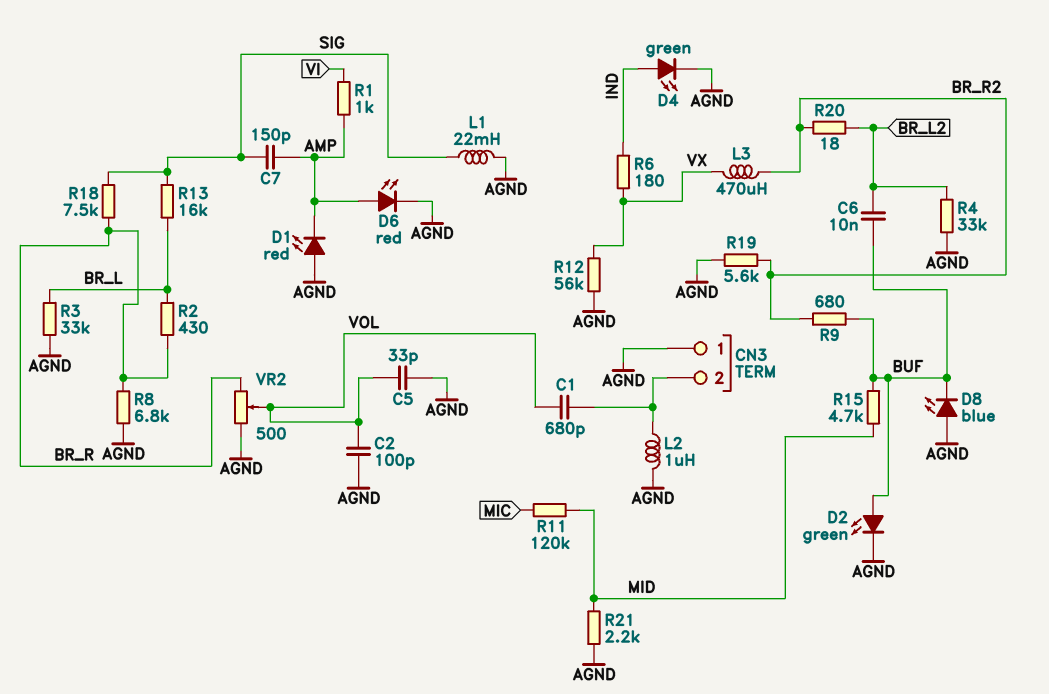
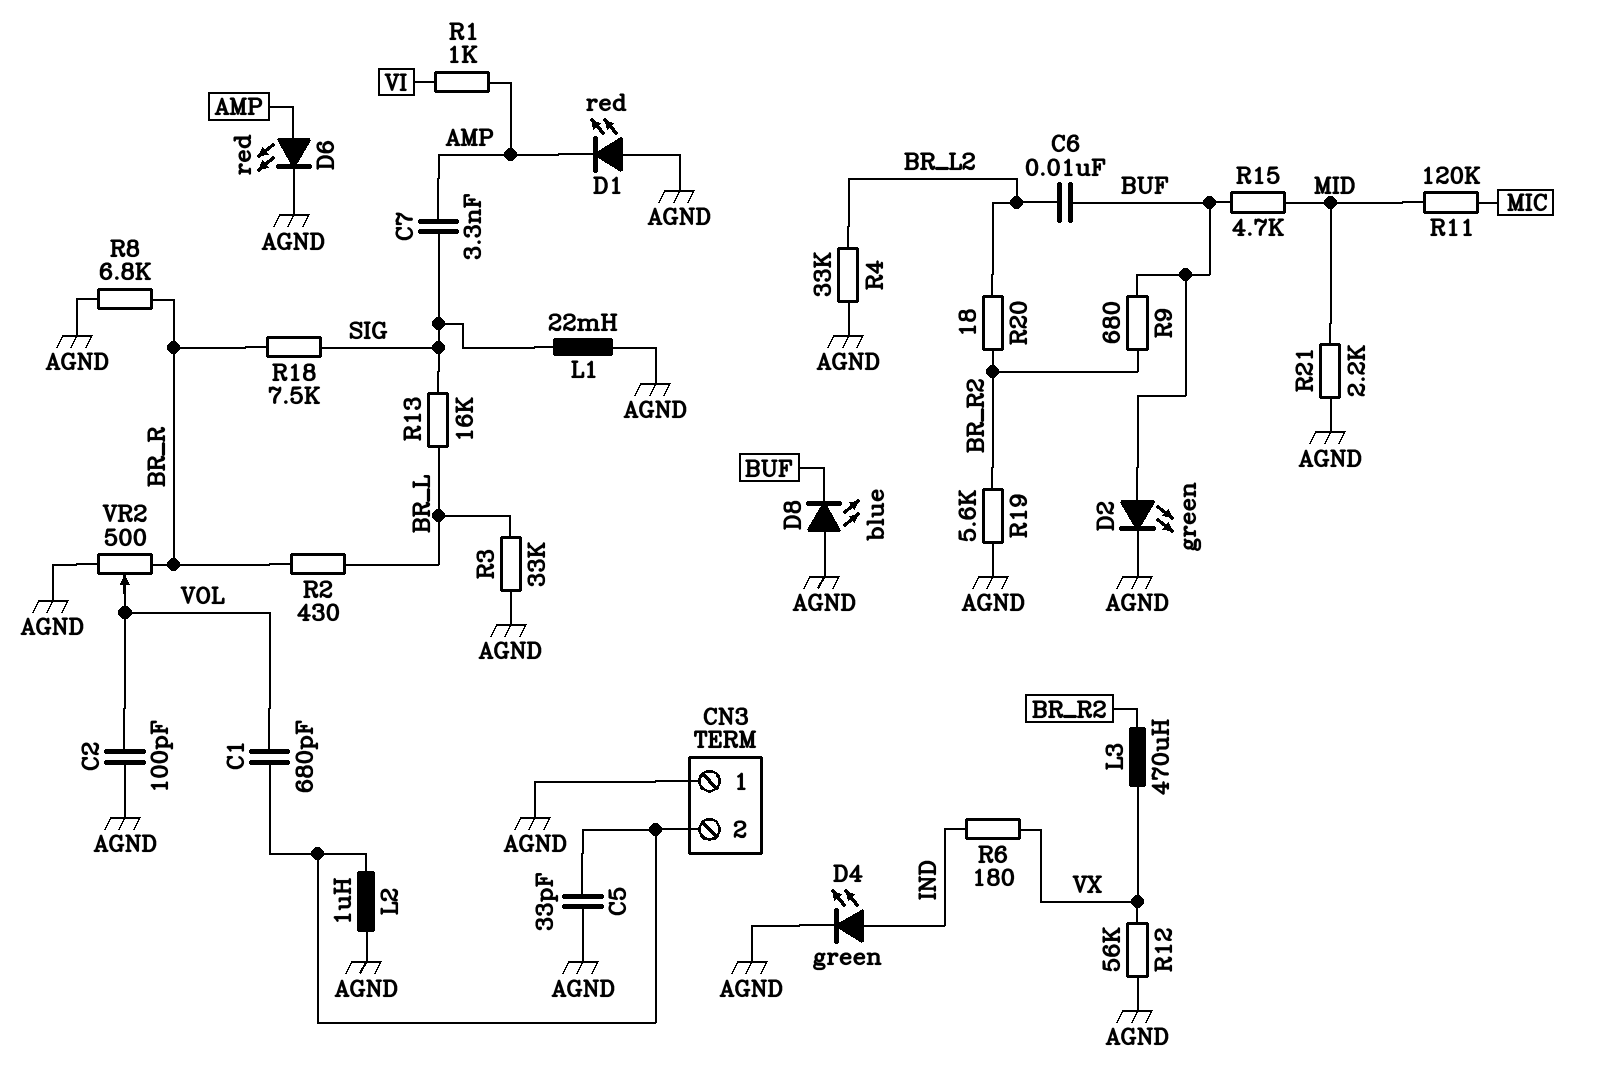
C5: 33pF (AGND, VOL) -> 33pF (AGND, CN3/2)
C7: 150pF (AMP, SIG) -> 3.3nF (AMP, SIG)

